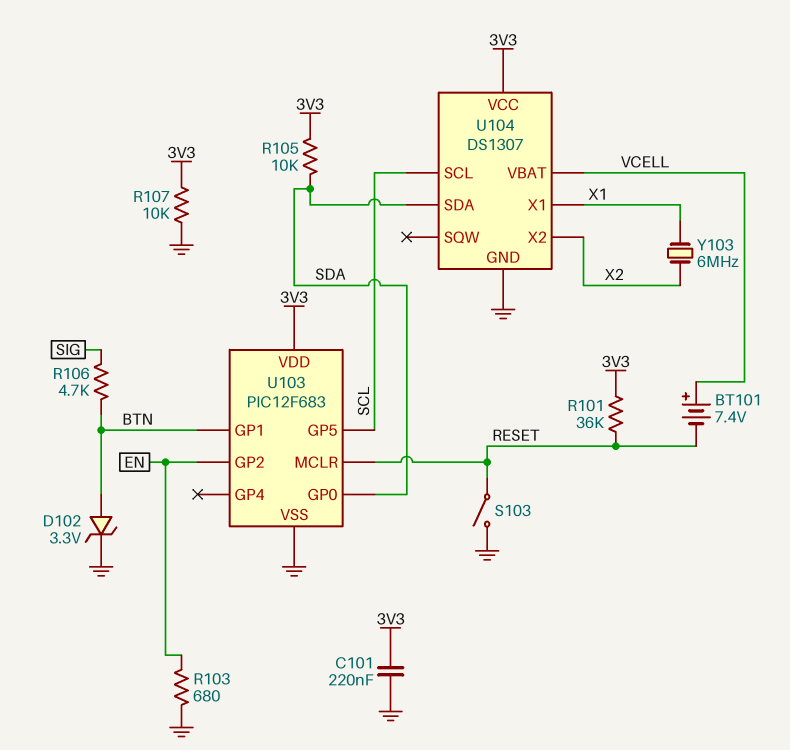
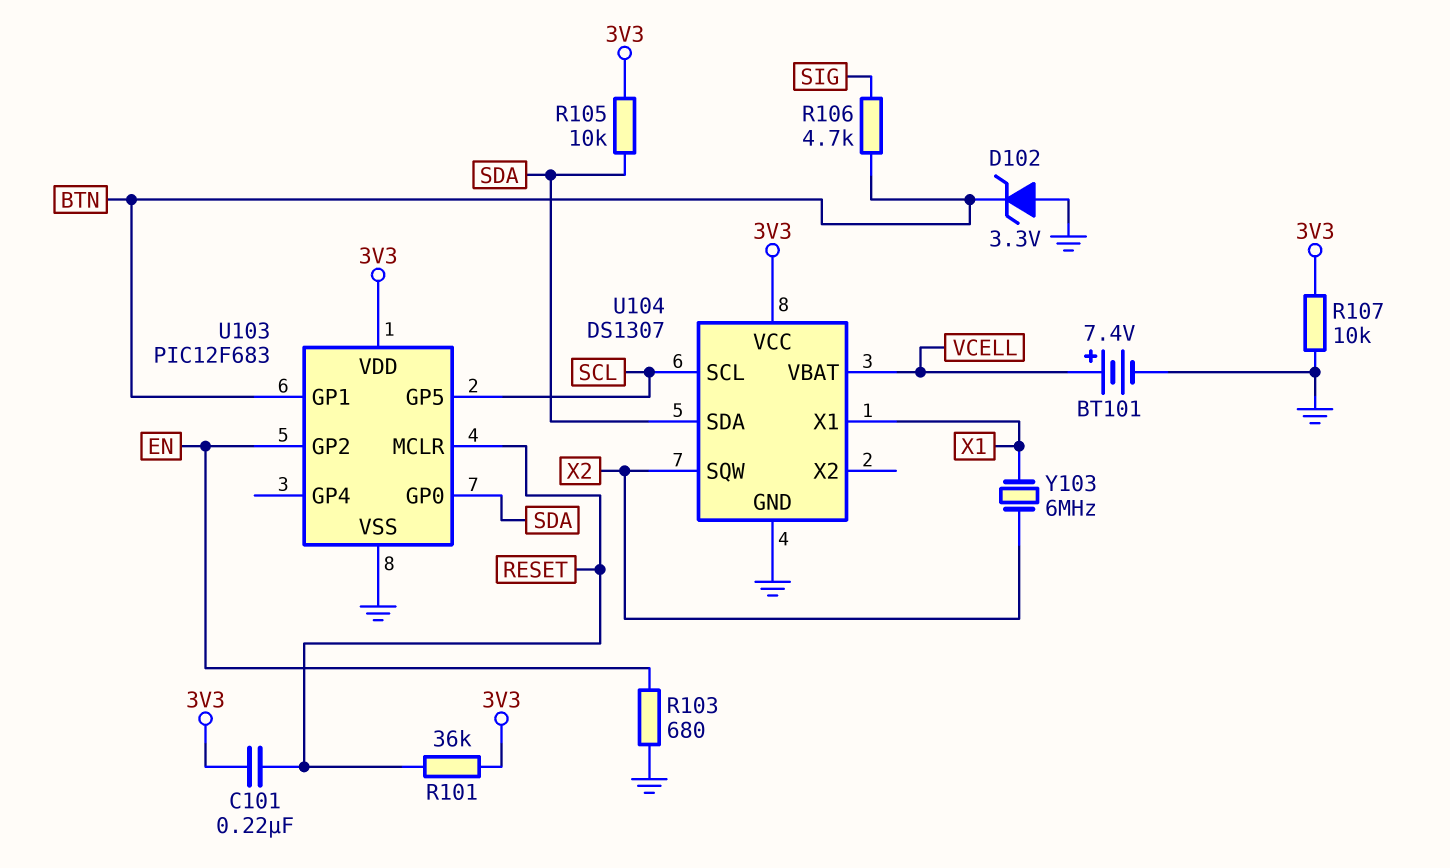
BT101: 7.4V (plus VCELL, minus RESET) -> 7.4V (plus VCELL, minus GND)
C101: 220nF (3V3, GND) -> 220nF (3V3, RESET)
D102: zener 3.3V (A BTN, K GND) -> zener 3.3V (A GND, K BTN)
S103: switch (GND, RESET) -> none
U104 pin SQW: none -> X2
U104 pin X2: X2 -> none

